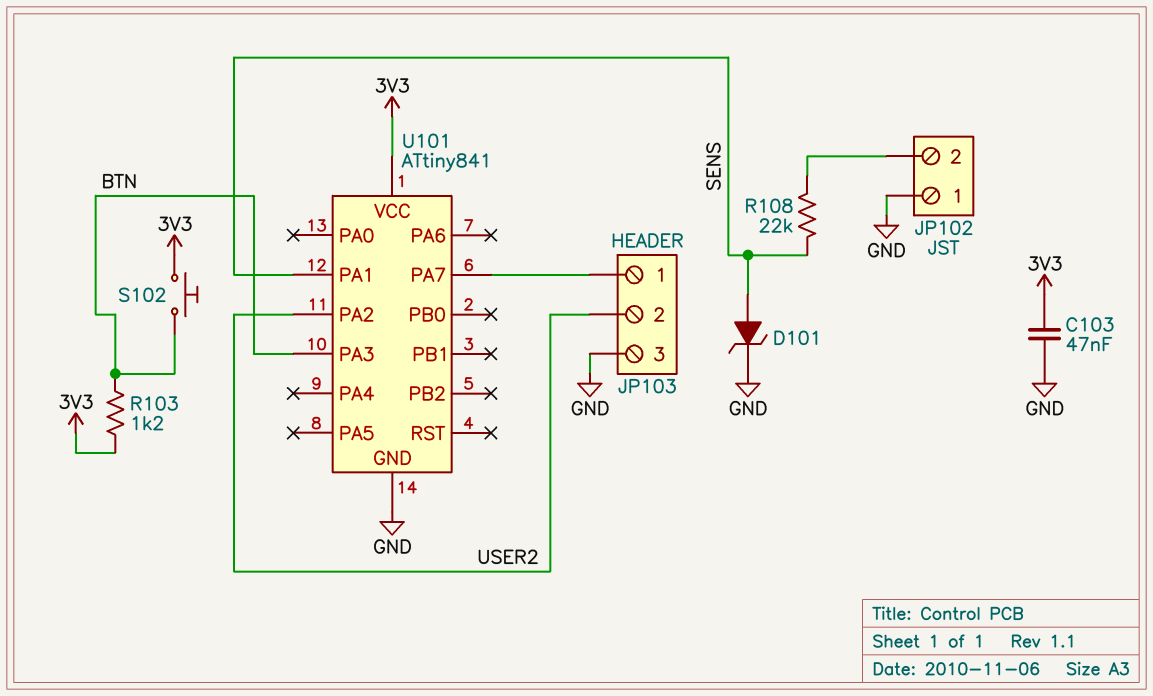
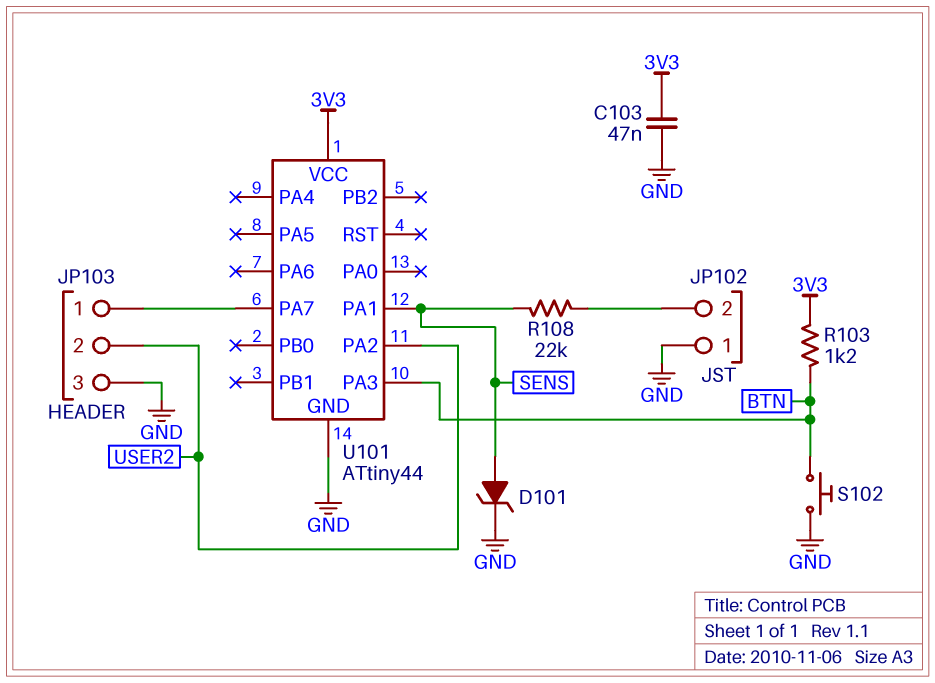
S102: button (3V3, BTN) -> button (BTN, GND)
U101: ATtiny841 -> ATtiny44

